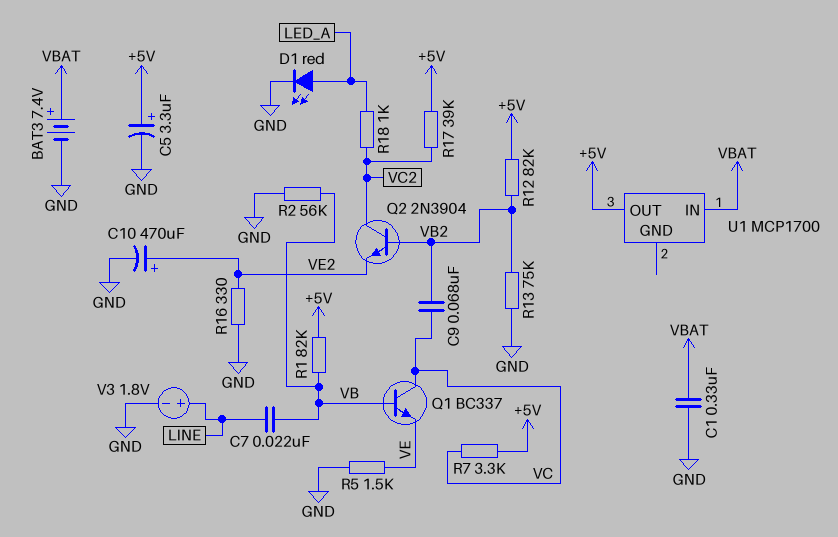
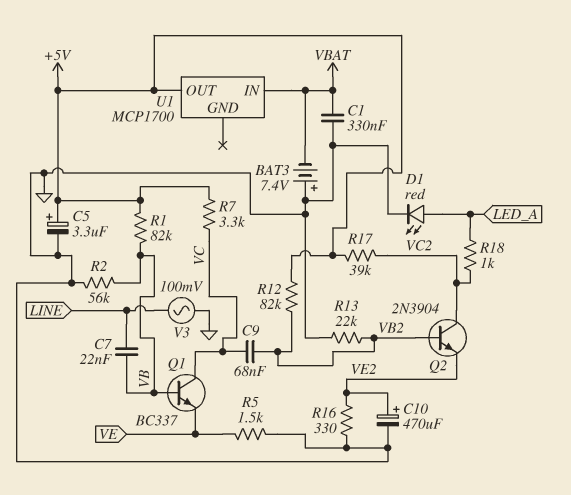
BAT3: 7.4V (plus VBAT, minus GND) -> 7.4V (plus GND, minus VBAT)
R13: 75k (GND, VB2) -> 22k (GND, VB2)
V3: 1.8V (plus LINE, minus GND) -> AC 100mV (GND, LINE)

